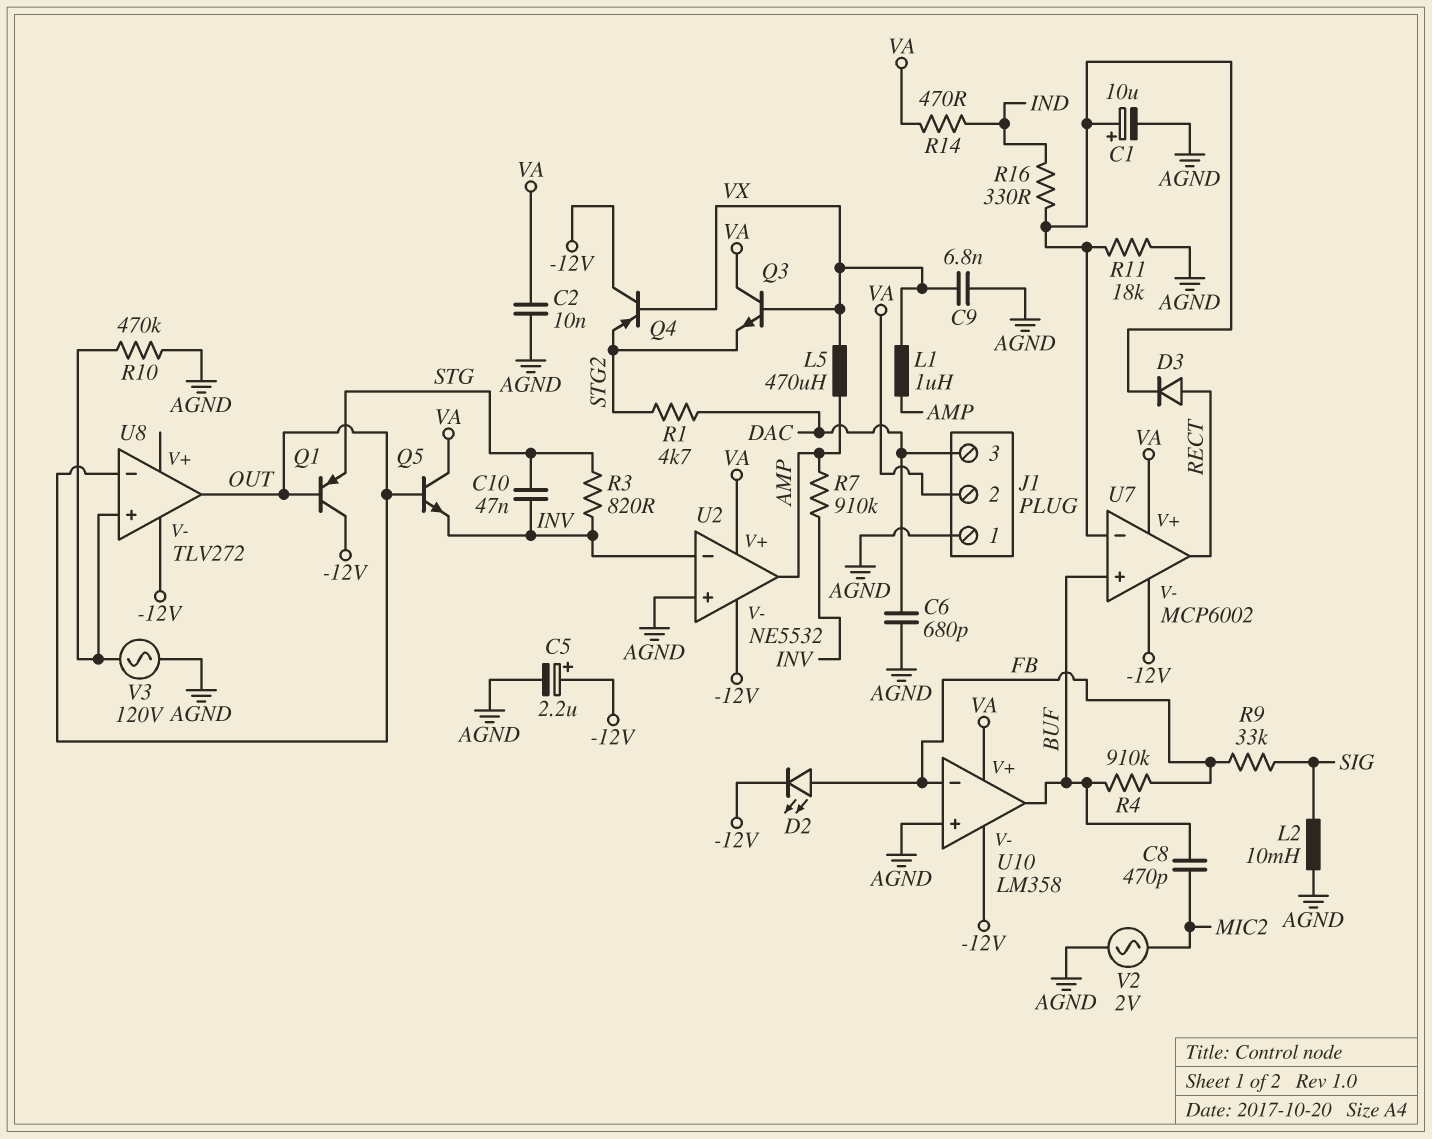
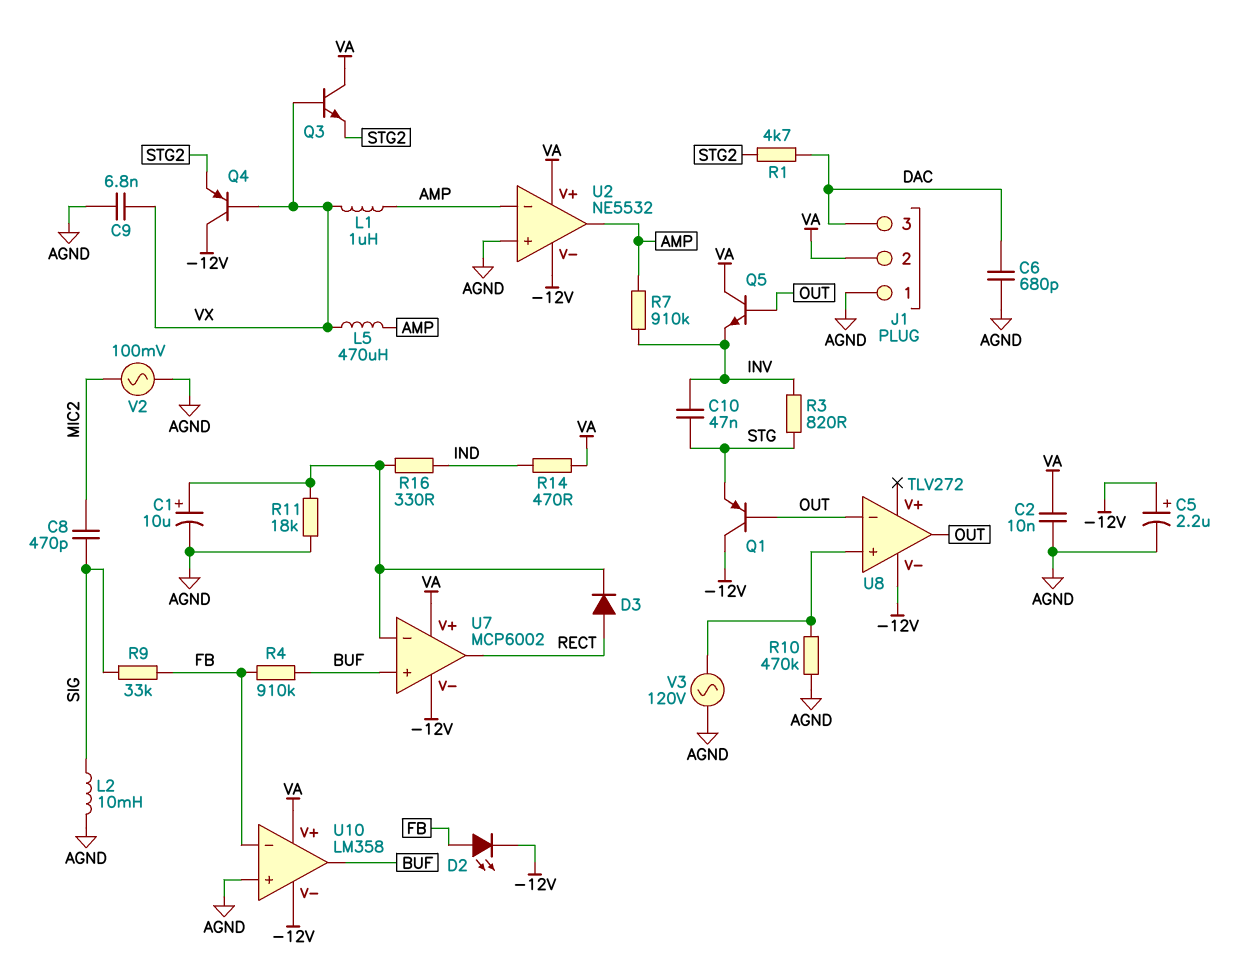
C8: 470pF (BUF, MIC2) -> 470pF (MIC2, SIG)
U2 pin in-: INV -> AMP
V2: AC 2V (AGND, MIC2) -> AC 100mV (AGND, MIC2)

